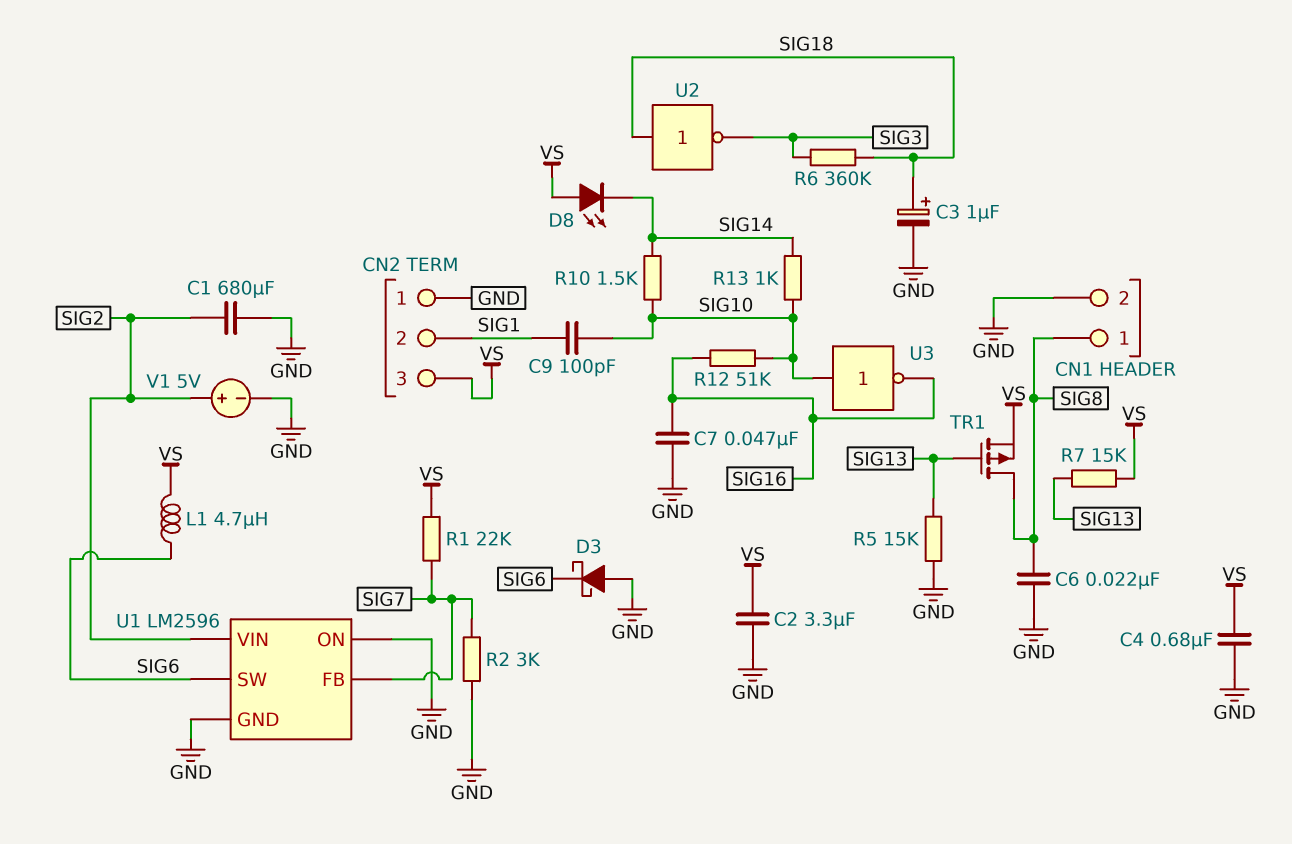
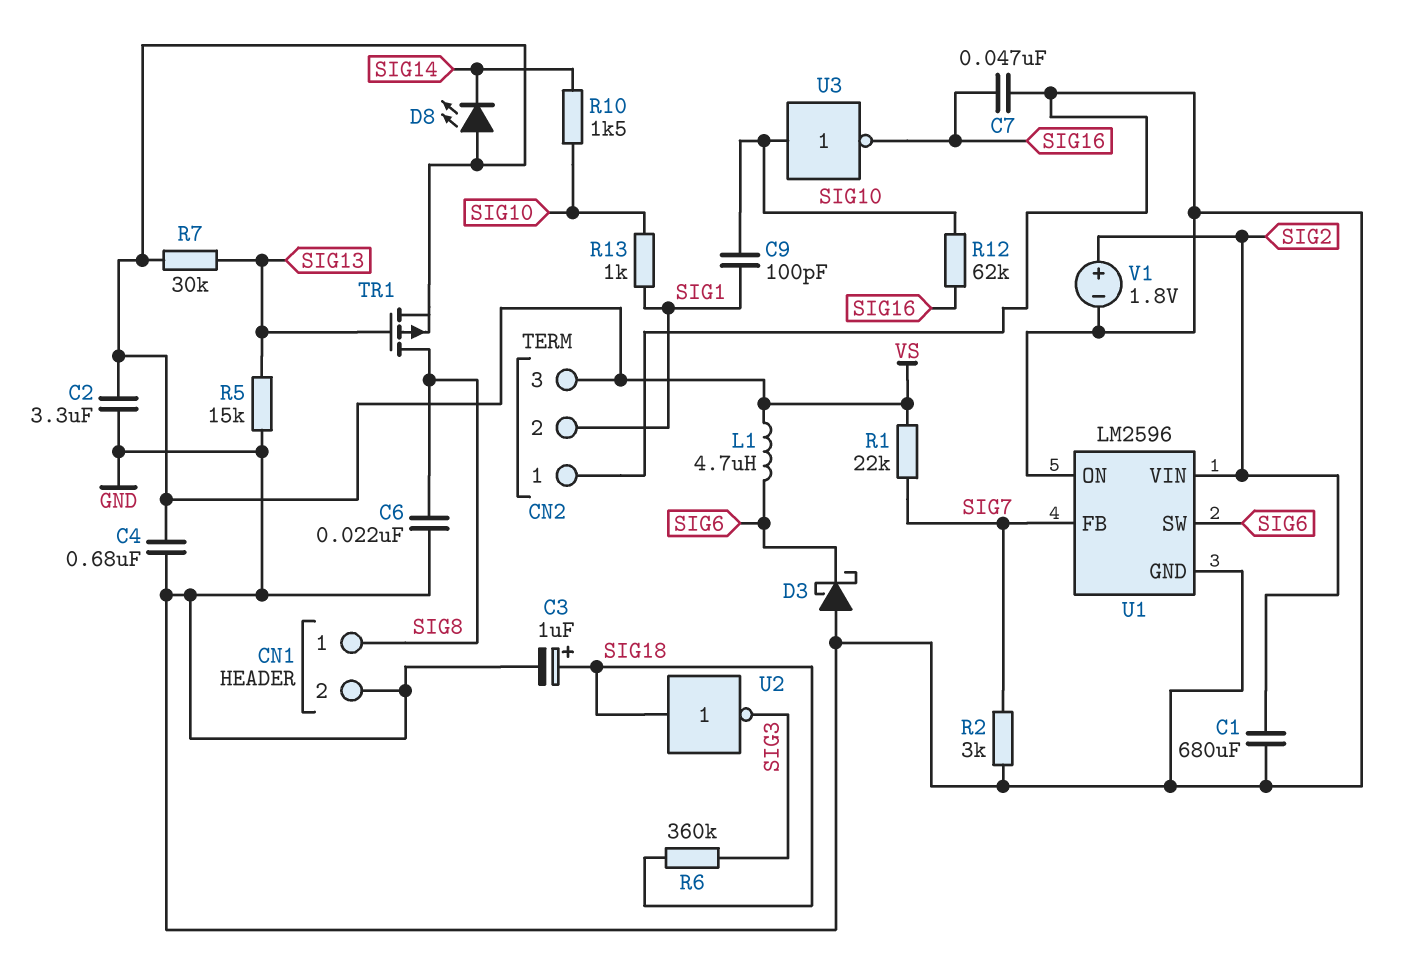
R7: 15k (SIG13, VS) -> 30k (SIG13, VS)
R12: 51k (SIG10, SIG16) -> 62k (SIG10, SIG16)
R13: 1k (SIG10, SIG14) -> 1k (SIG1, SIG10)
V1: 5V (plus SIG2, minus GND) -> 1.8V (plus SIG2, minus GND)

